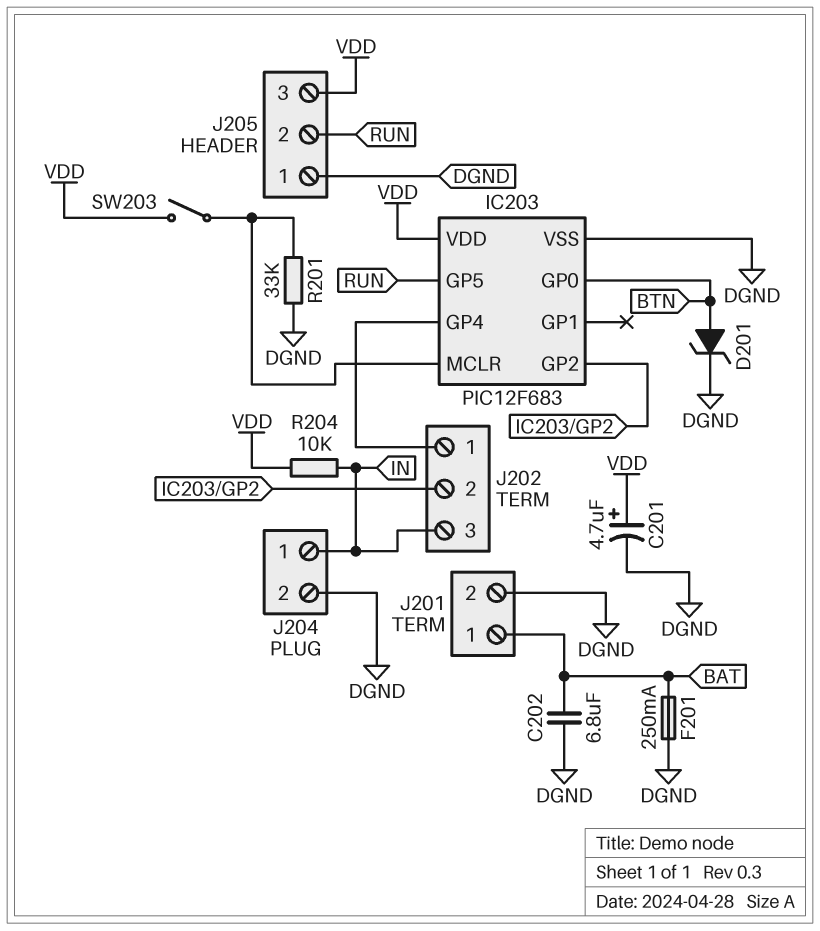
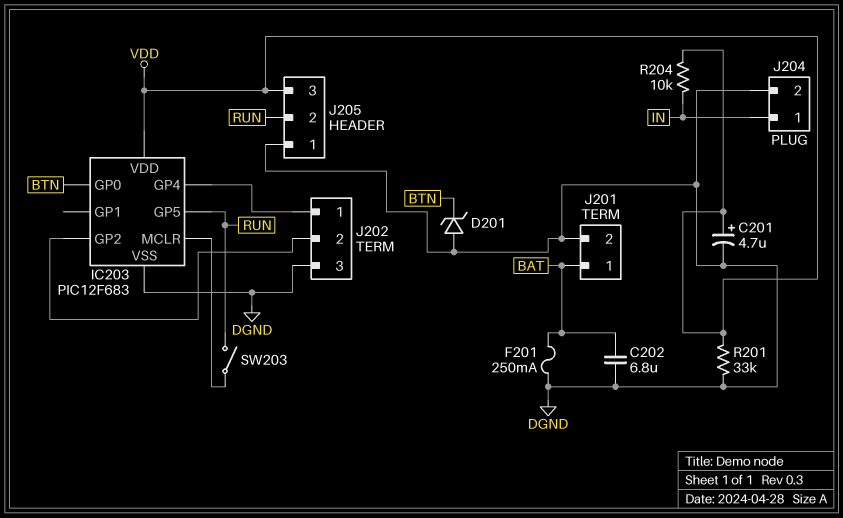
D201: zener (A BTN, K DGND) -> zener (A DGND, K BTN)
J202 pin 3: IN -> DGND
R201: 33k (DGND, IC203/MCLR) -> 33k (DGND, VDD)
SW203: switch (IC203/MCLR, VDD) -> switch (IC203/MCLR, RUN)

